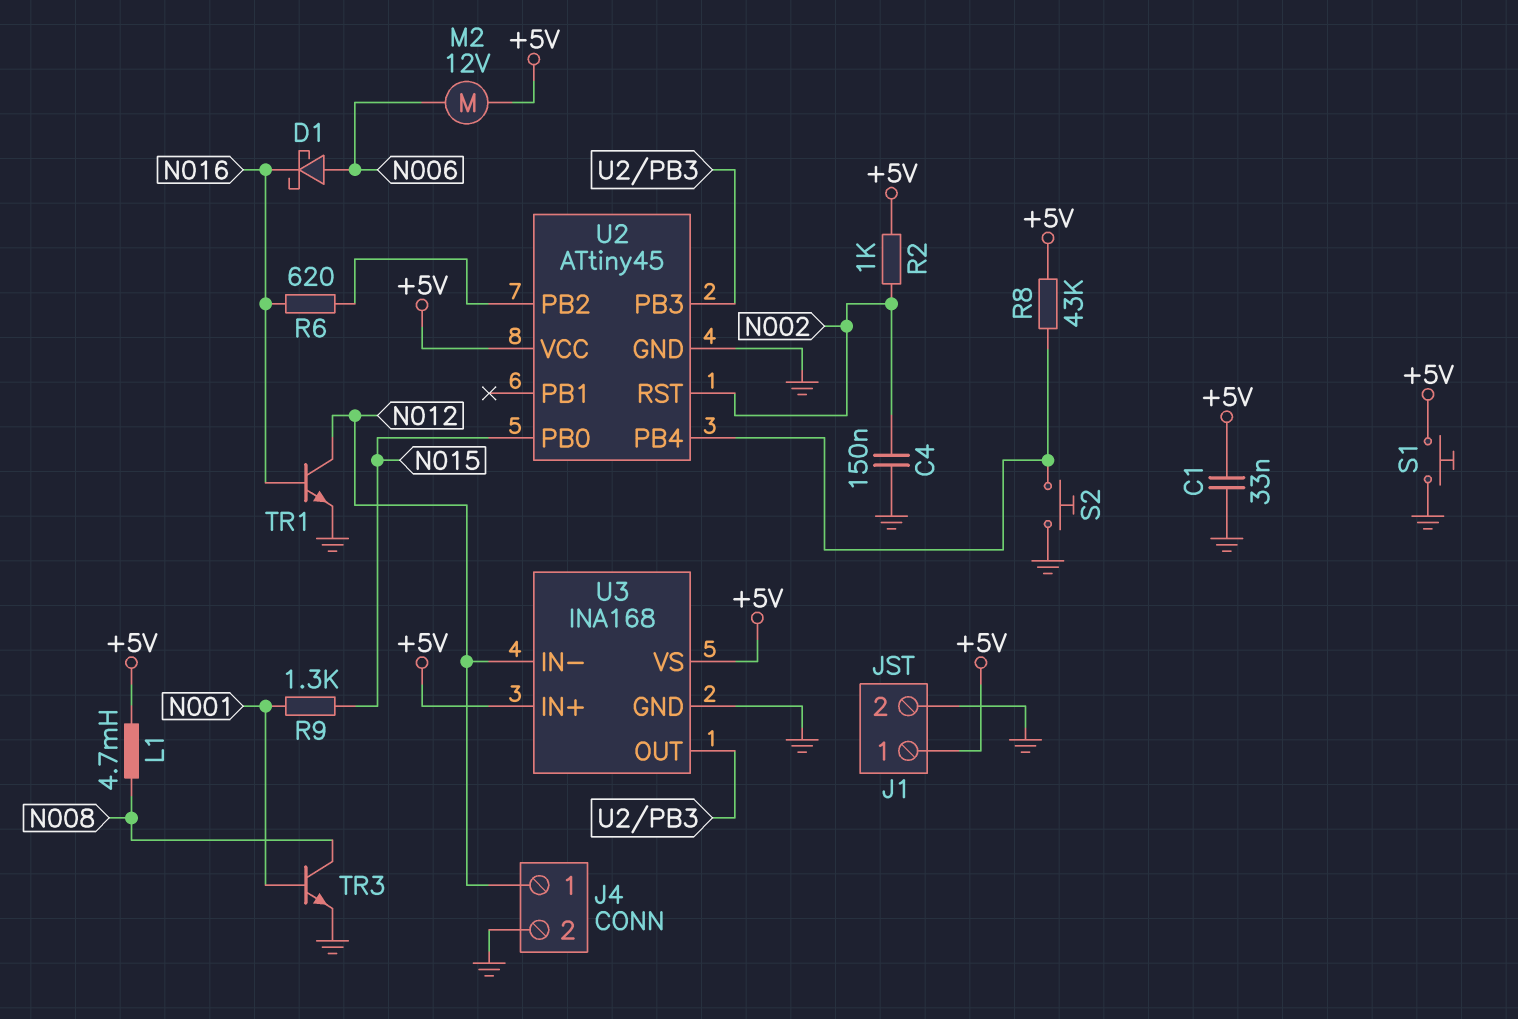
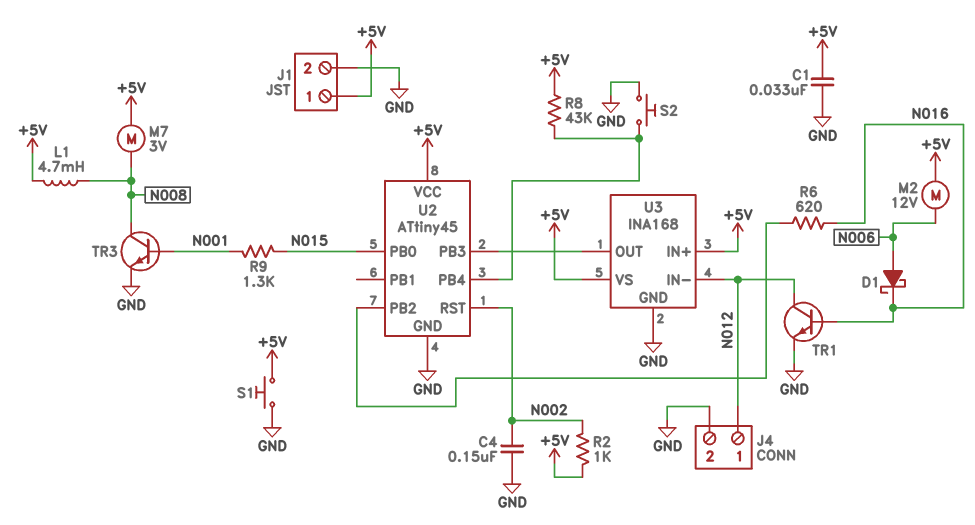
M7: none -> motor 3V (+5V, N008)

